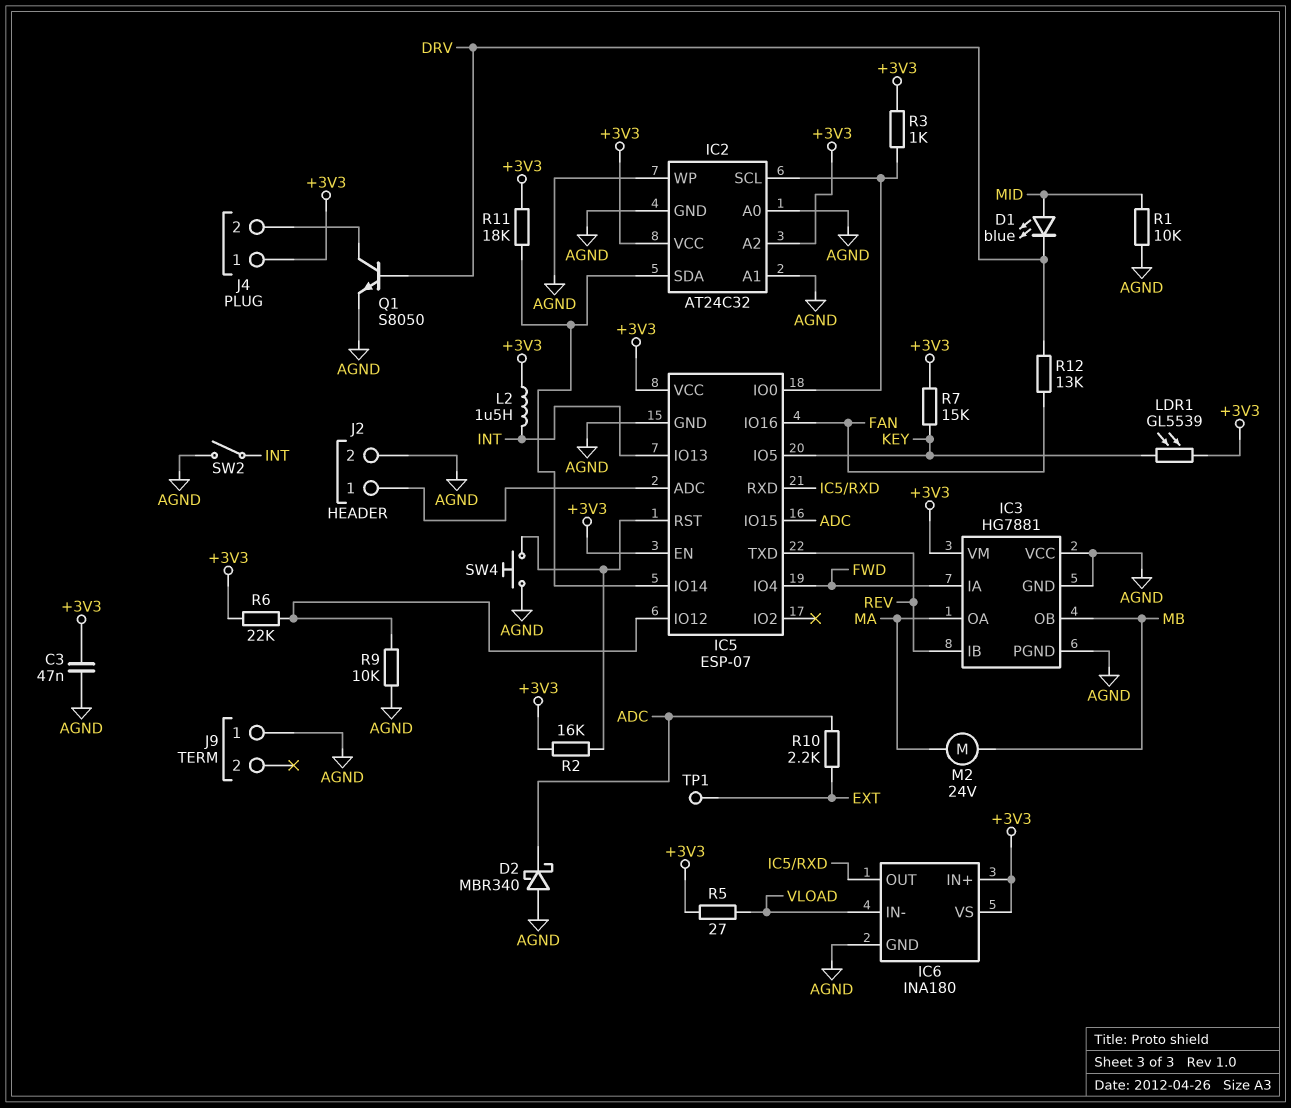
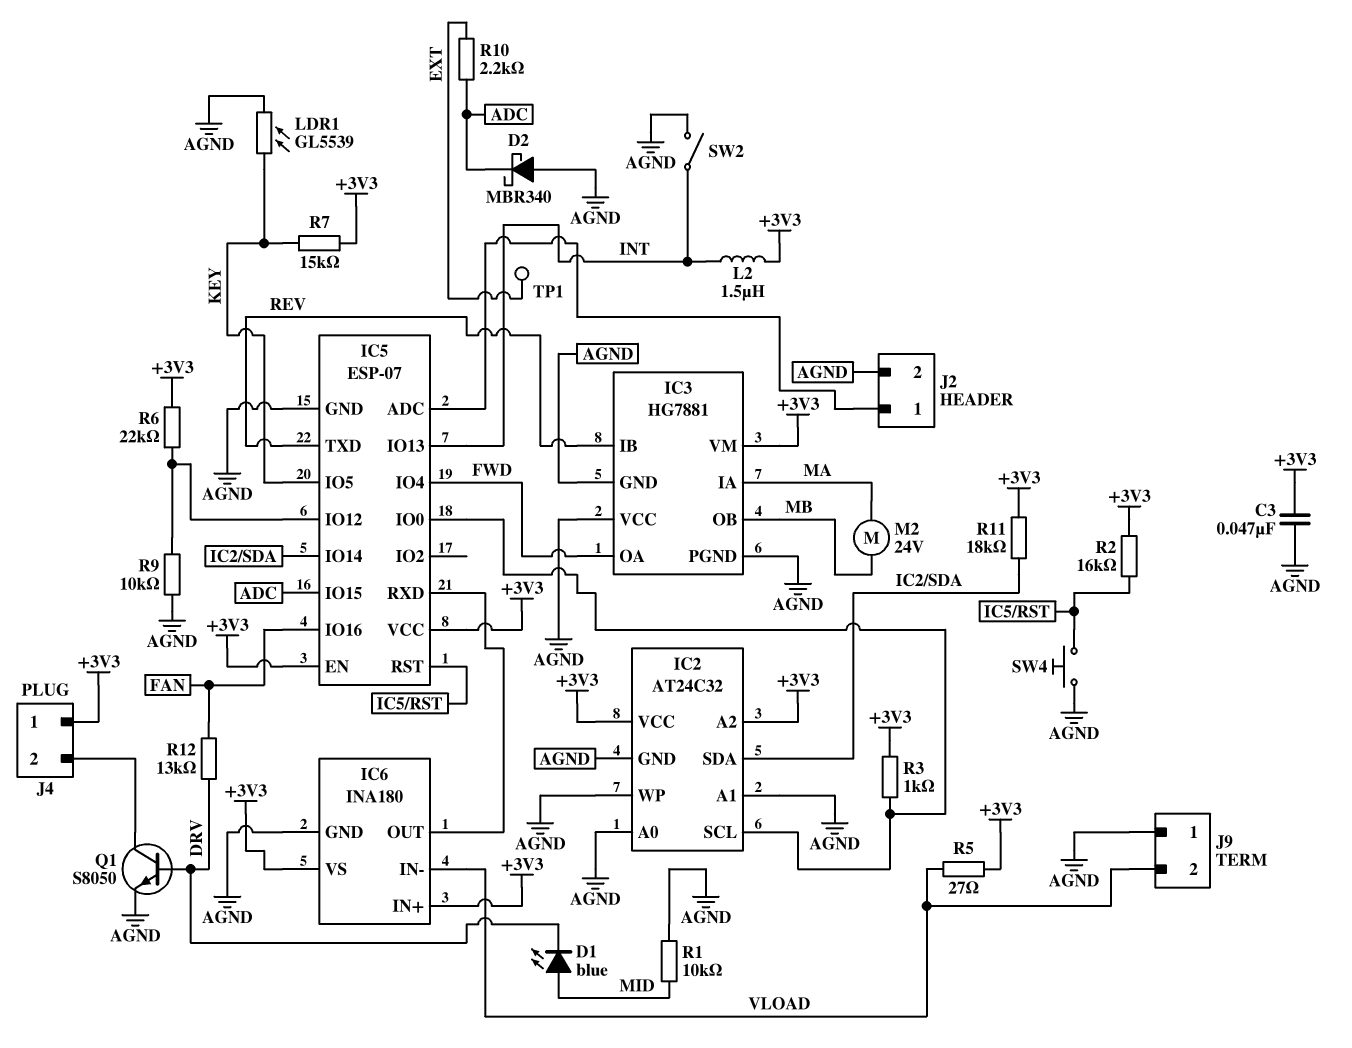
IC3 pin IA: FWD -> MA
IC3 pin OA: MA -> FWD
J9 pin 2: none -> VLOAD
LDR1: GL5539 (+3V3, KEY) -> GL5539 (AGND, KEY)

